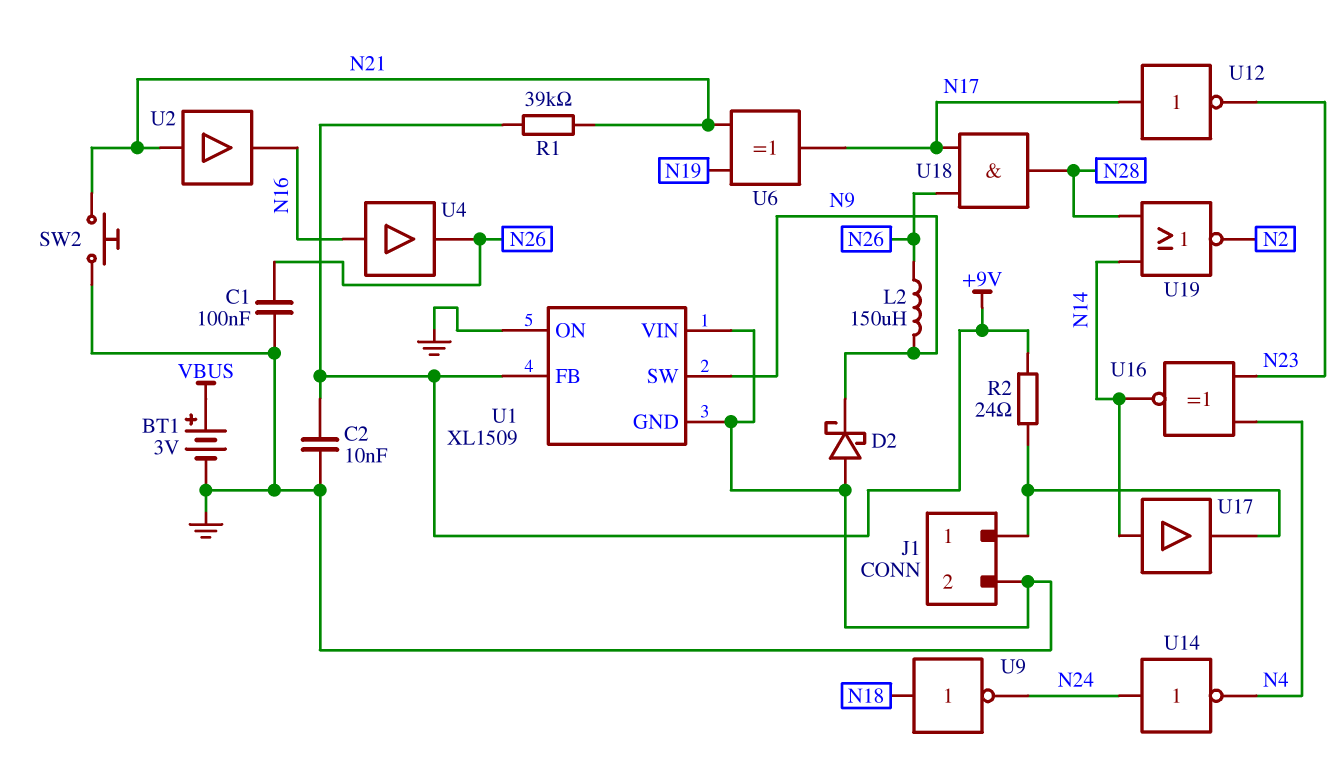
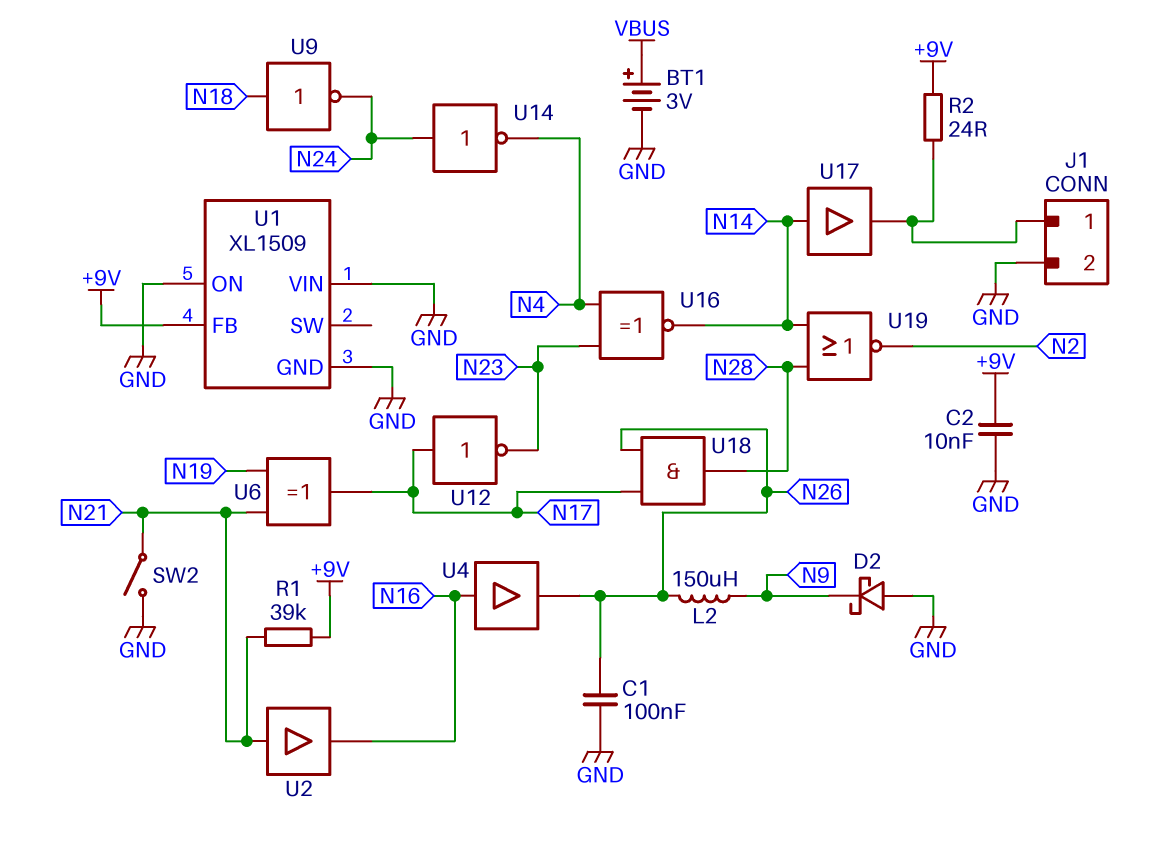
SW2: button (GND, N21) -> switch (GND, N21)
U1 pin SW: N9 -> none

